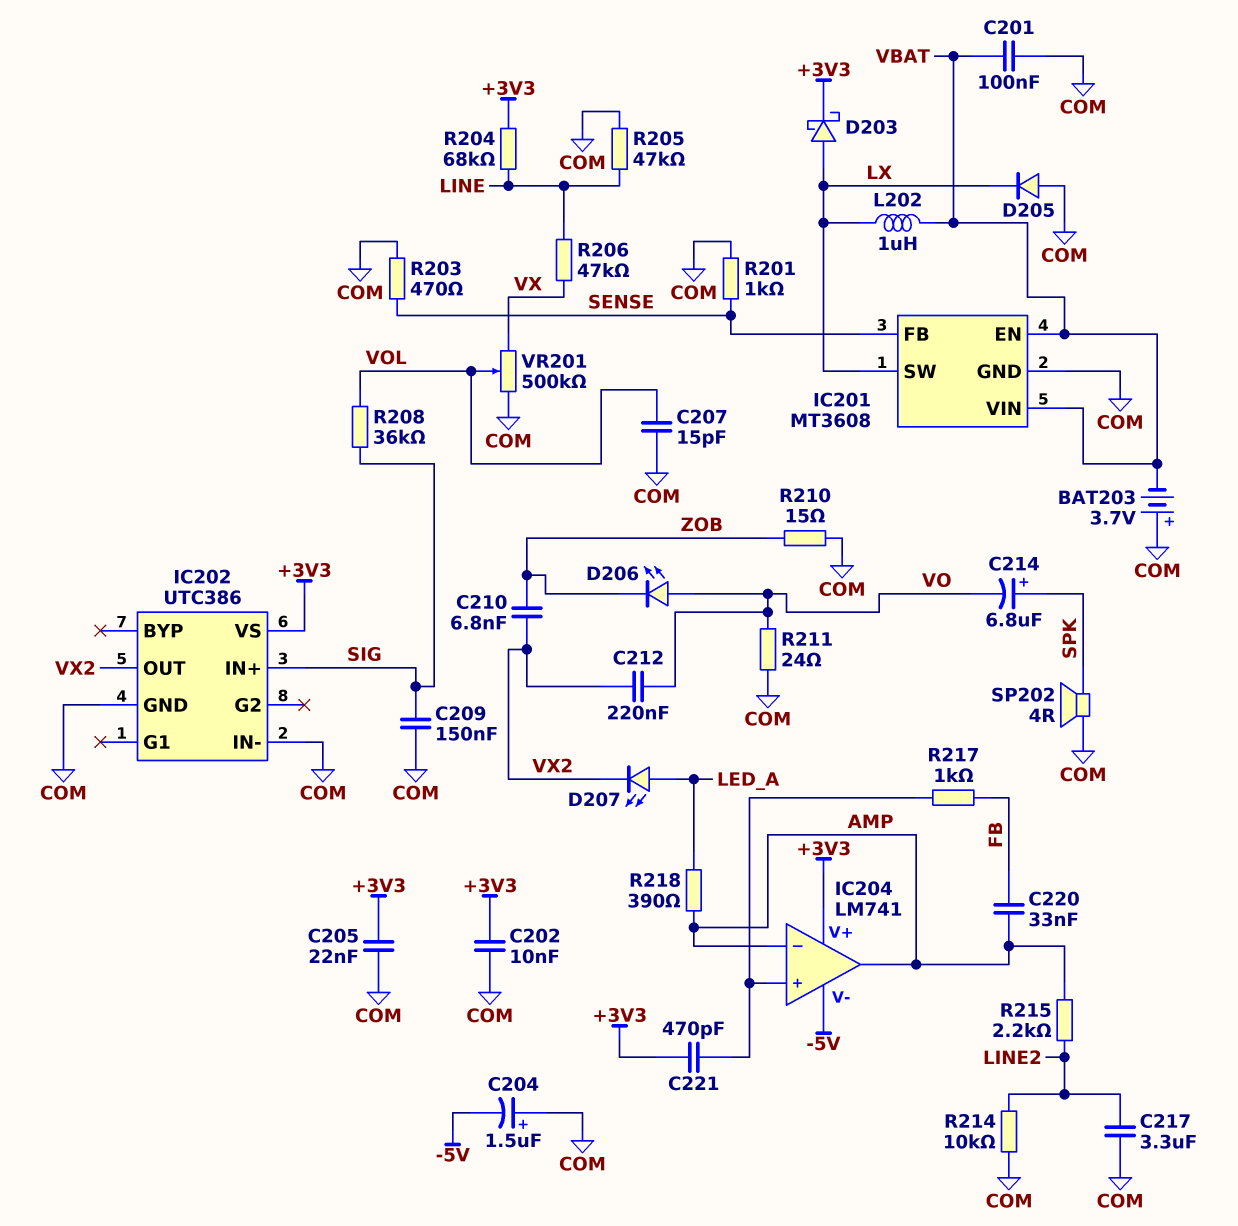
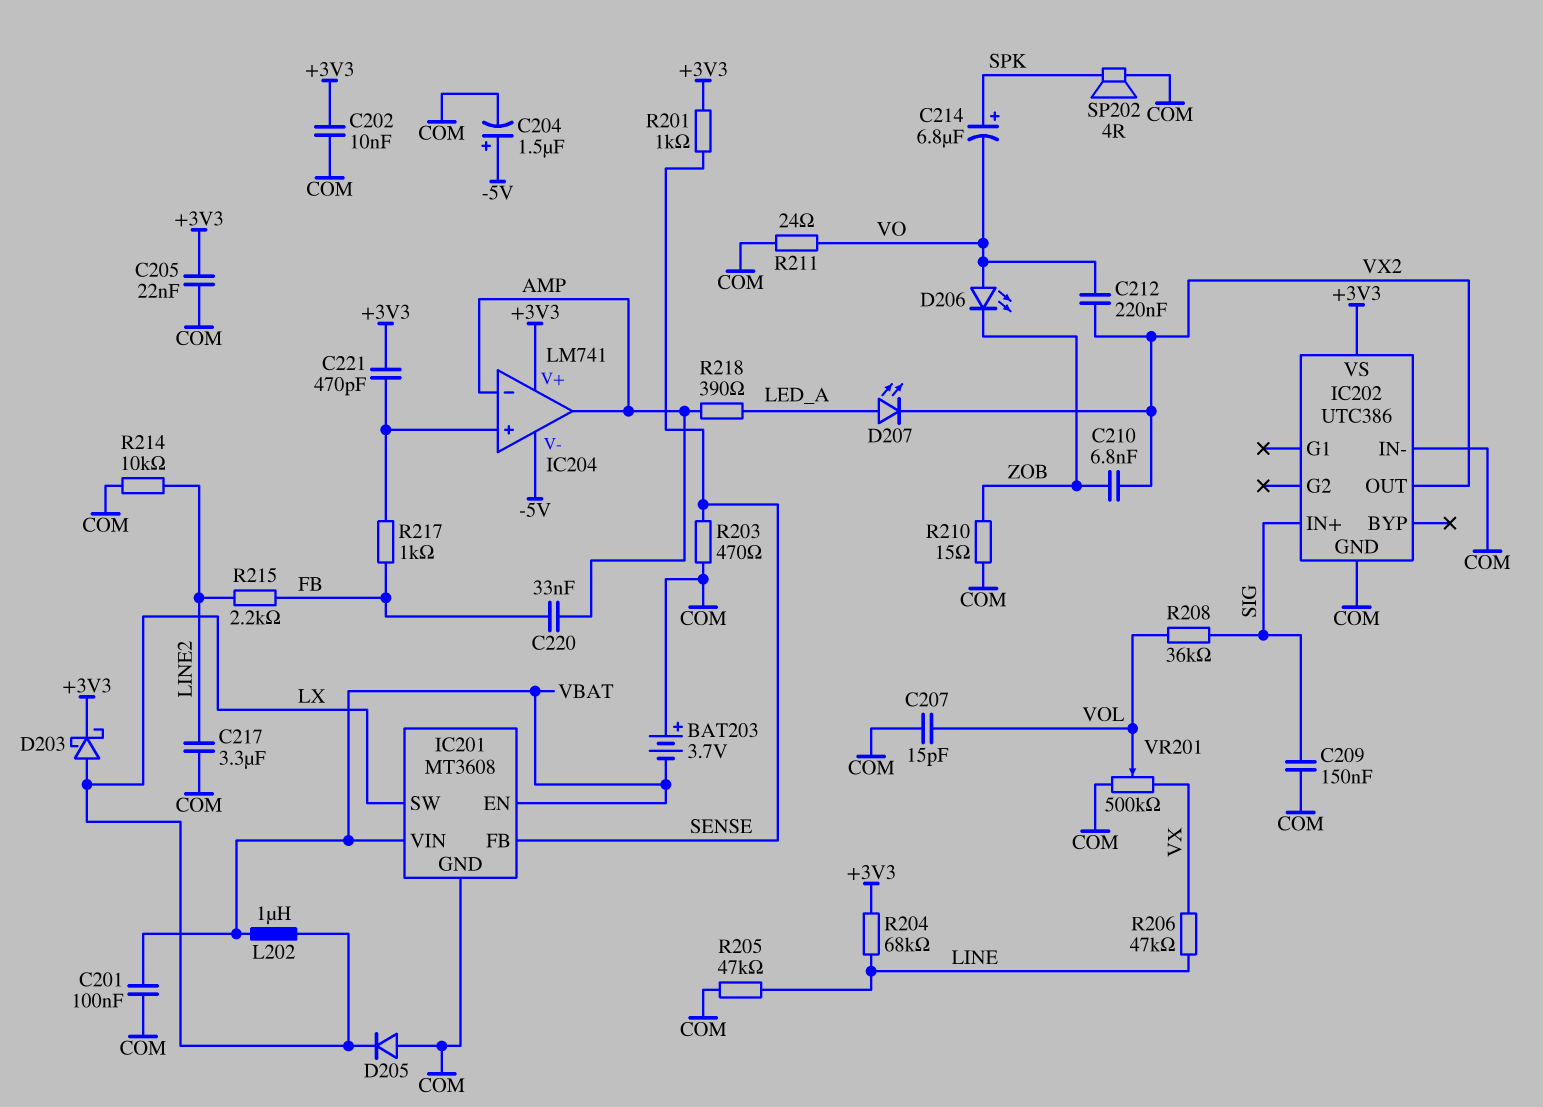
C204: 1.5uF (plus COM, minus -5V) -> 1.5uF (plus -5V, minus COM)
R201: 1k (COM, SENSE) -> 1k (+3V3, SENSE)
R215: 2.2k (AMP, LINE2) -> 2.2k (FB, LINE2)

